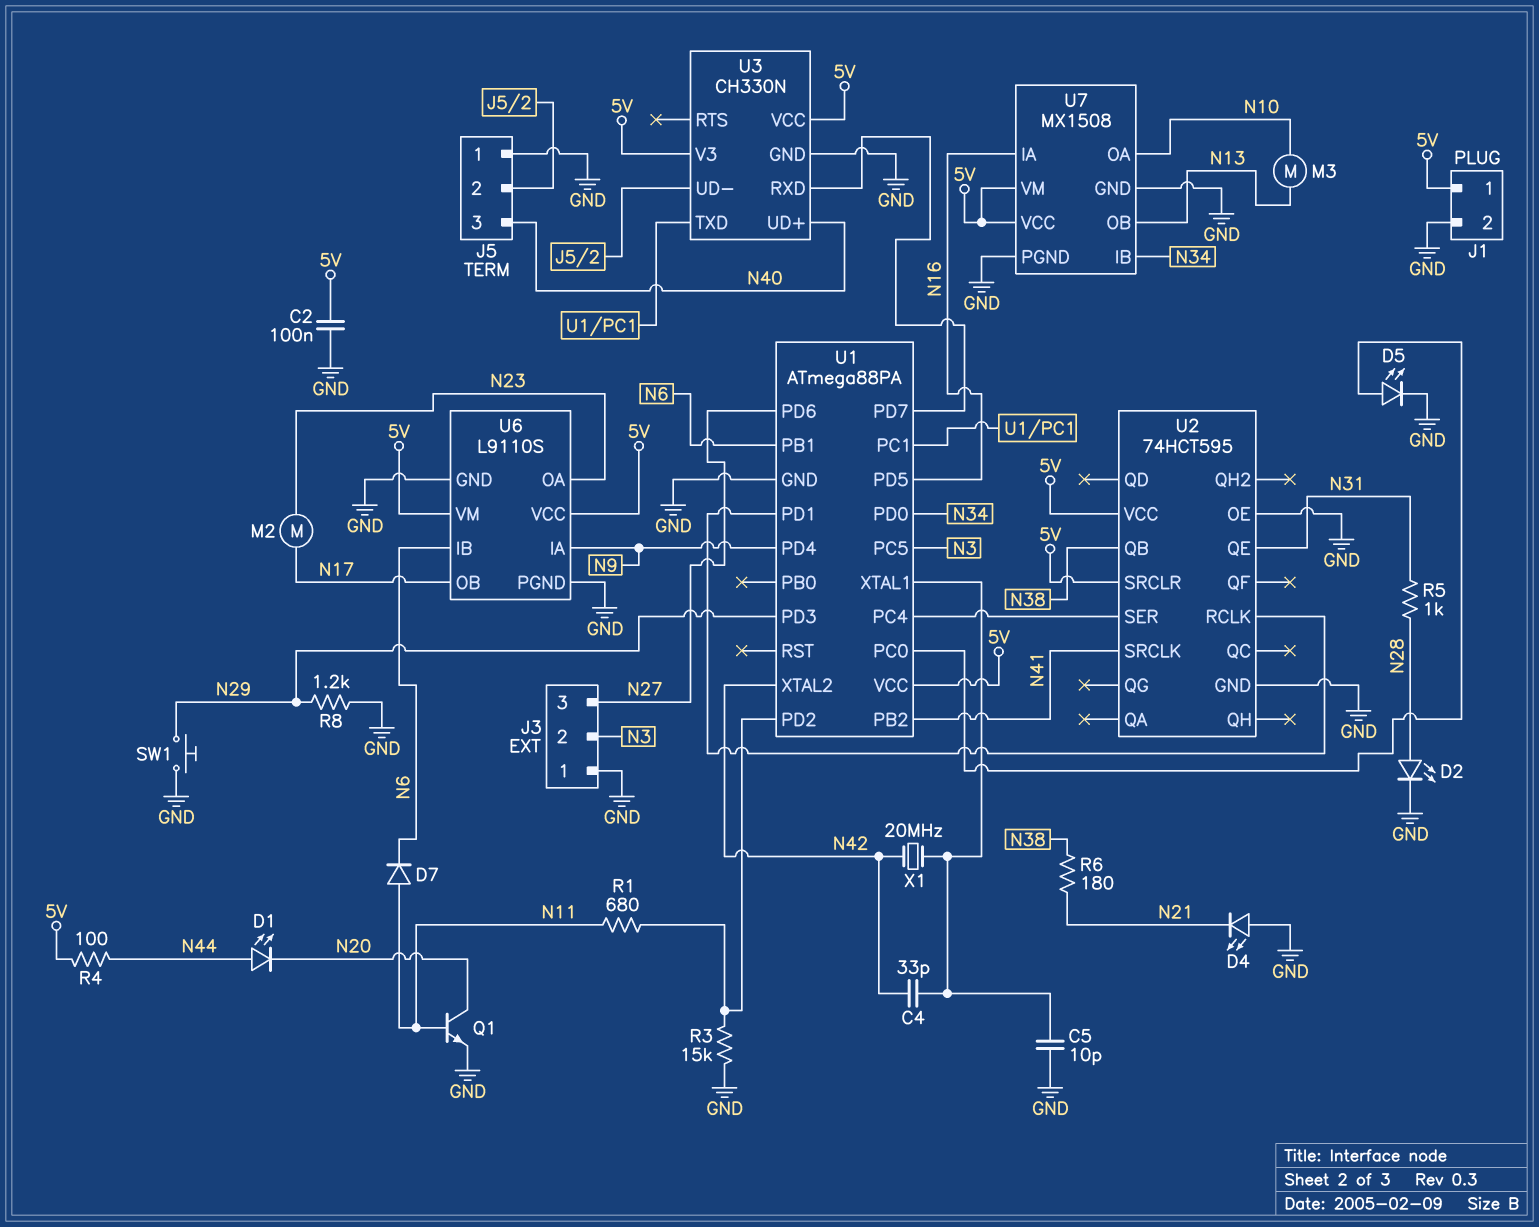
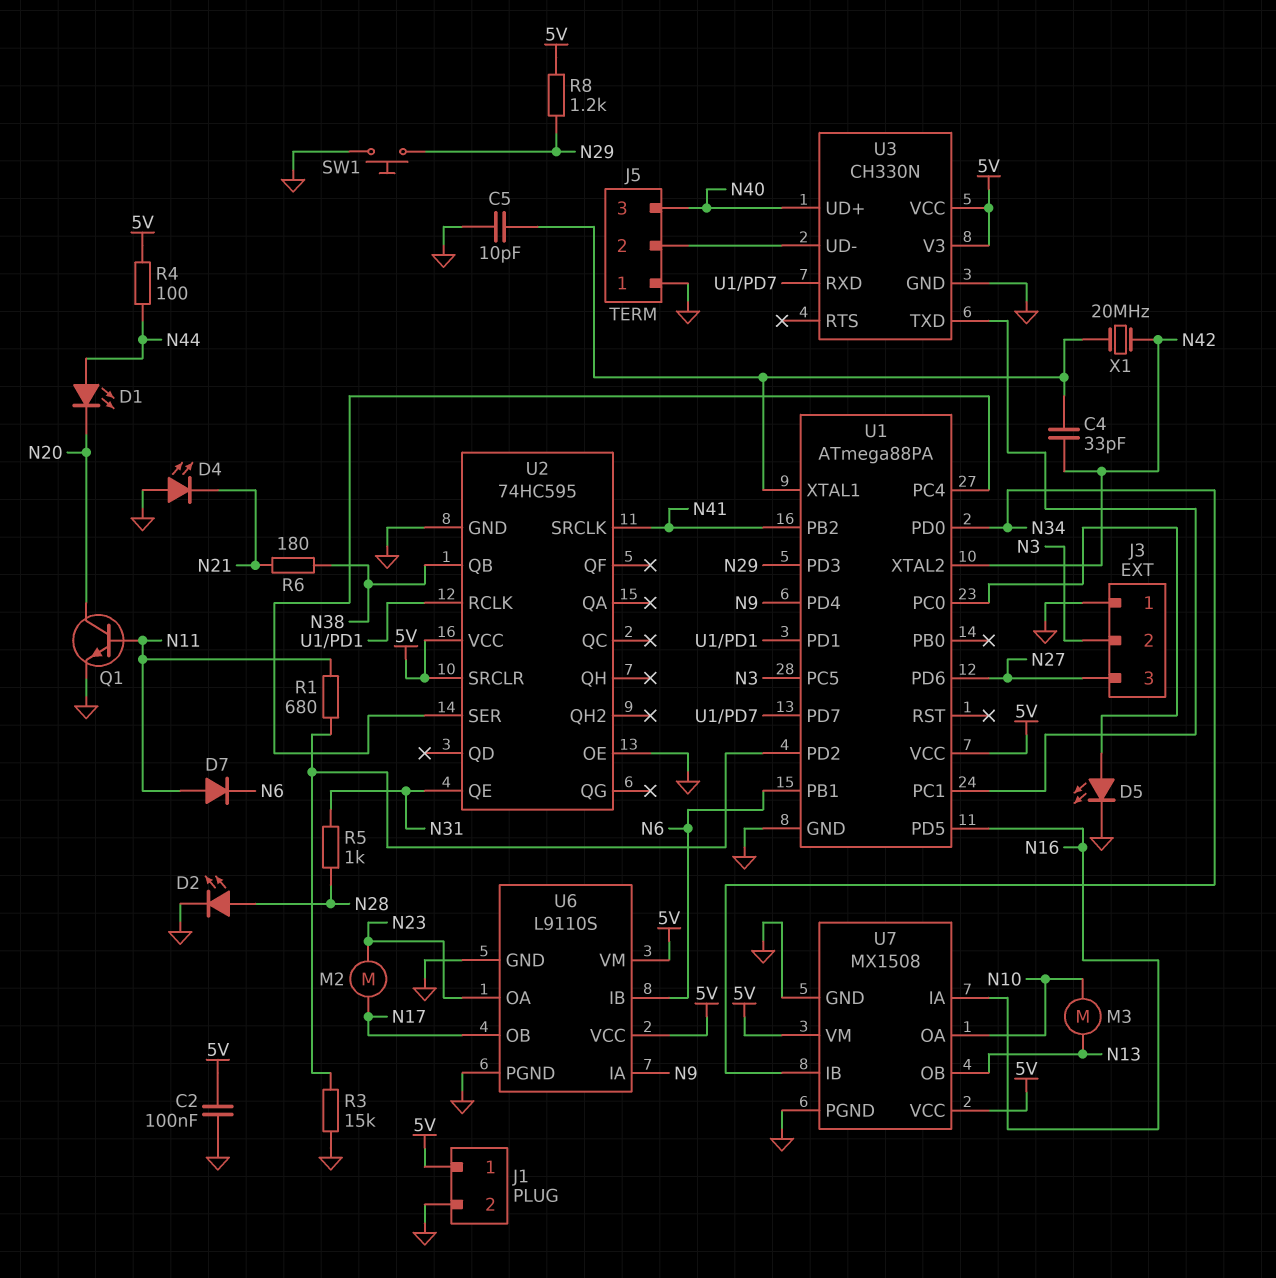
R8: 1.2k (GND, N29) -> 1.2k (5V, N29)
U2: 74HCT595 -> 74HC595

